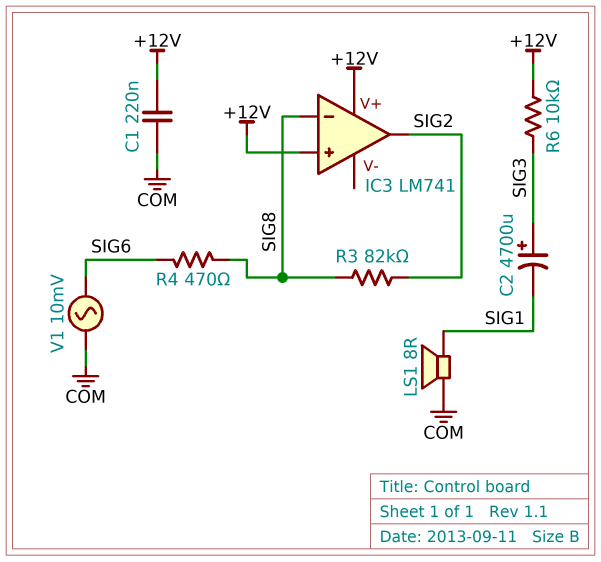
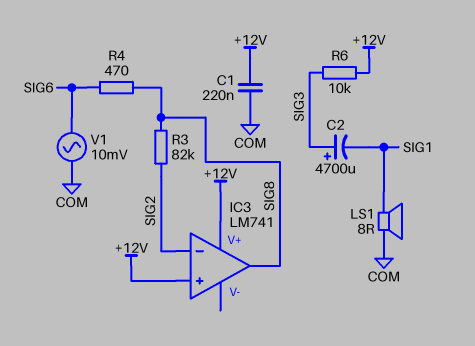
IC3 pin in-: SIG8 -> SIG2
IC3 pin out: SIG2 -> SIG8

